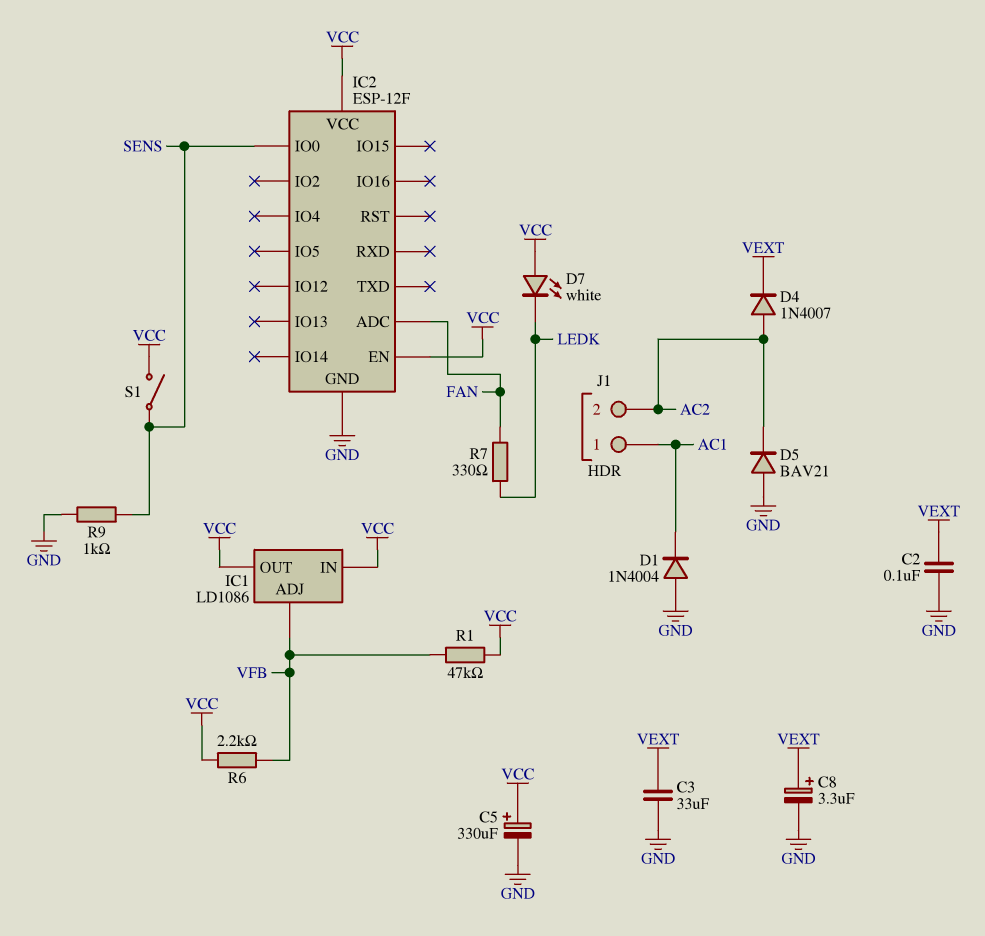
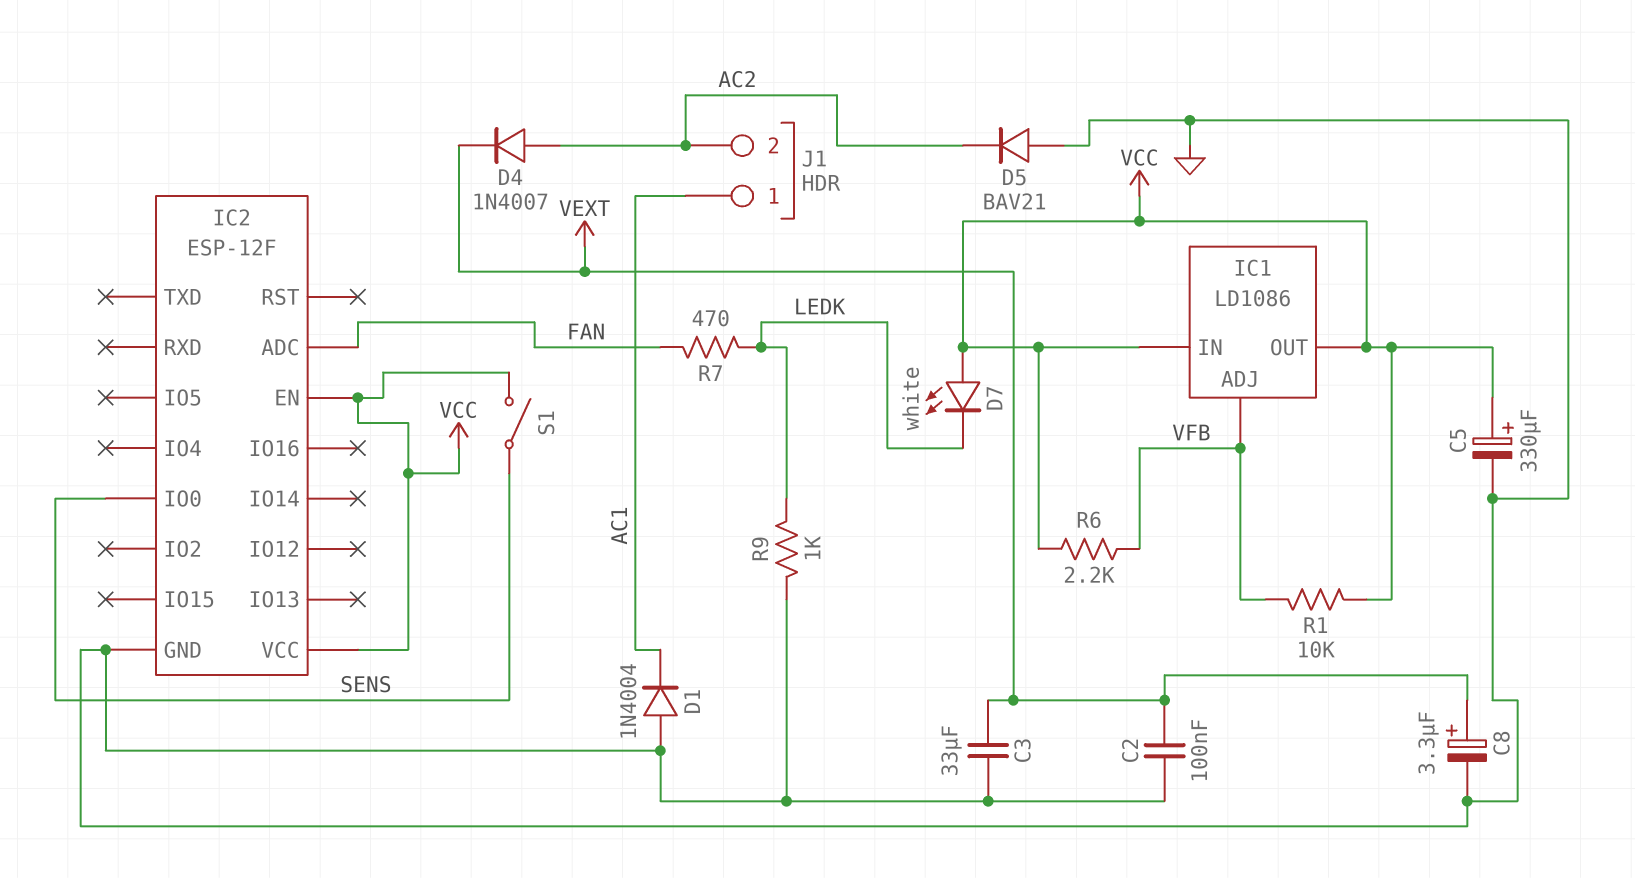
R1: 47k (VCC, VFB) -> 10k (VCC, VFB)
R7: 330 (FAN, LEDK) -> 470 (FAN, LEDK)
R9: 1k (GND, SENS) -> 1k (GND, LEDK)

